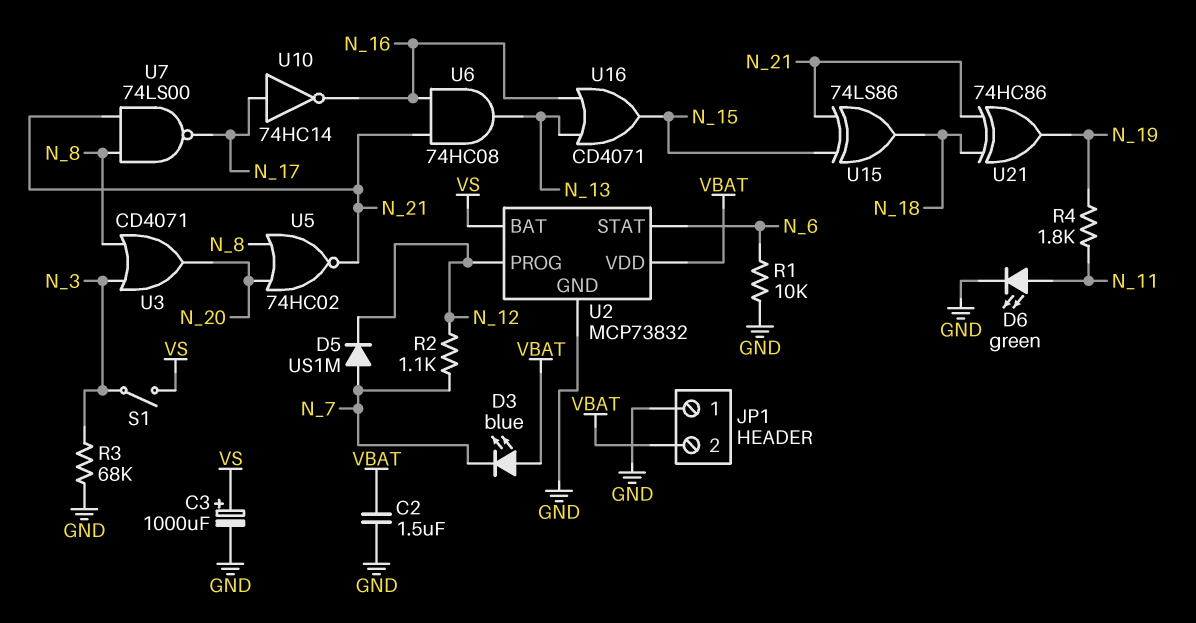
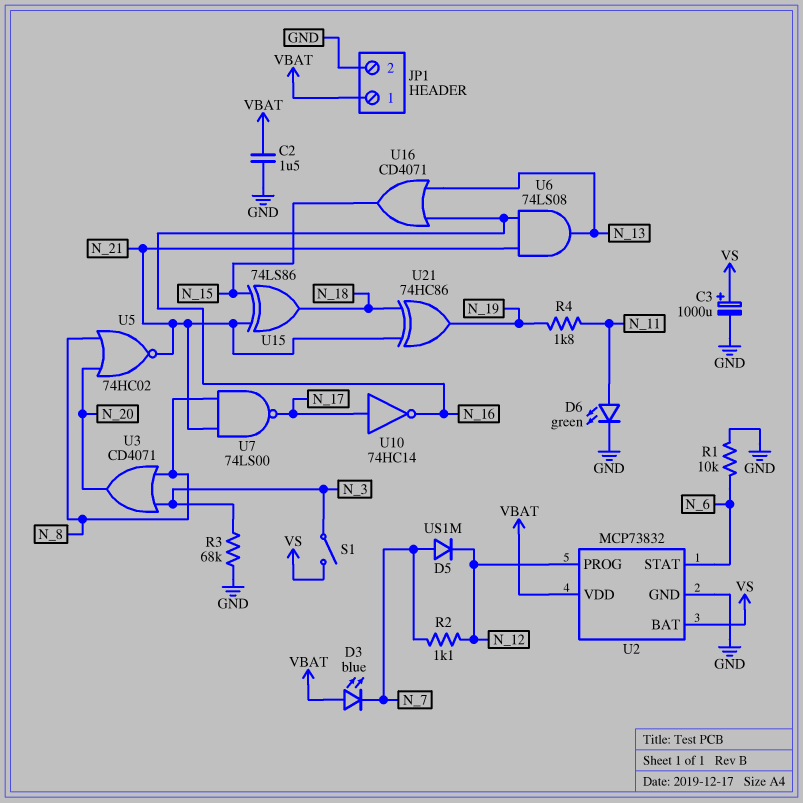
JP1 pin 1: GND -> VBAT
JP1 pin 2: VBAT -> GND
U6: AND 74HC08 (in N_16, in N_21, out N_13) -> AND 74LS08 (in N_16, in N_21, out N_13)

